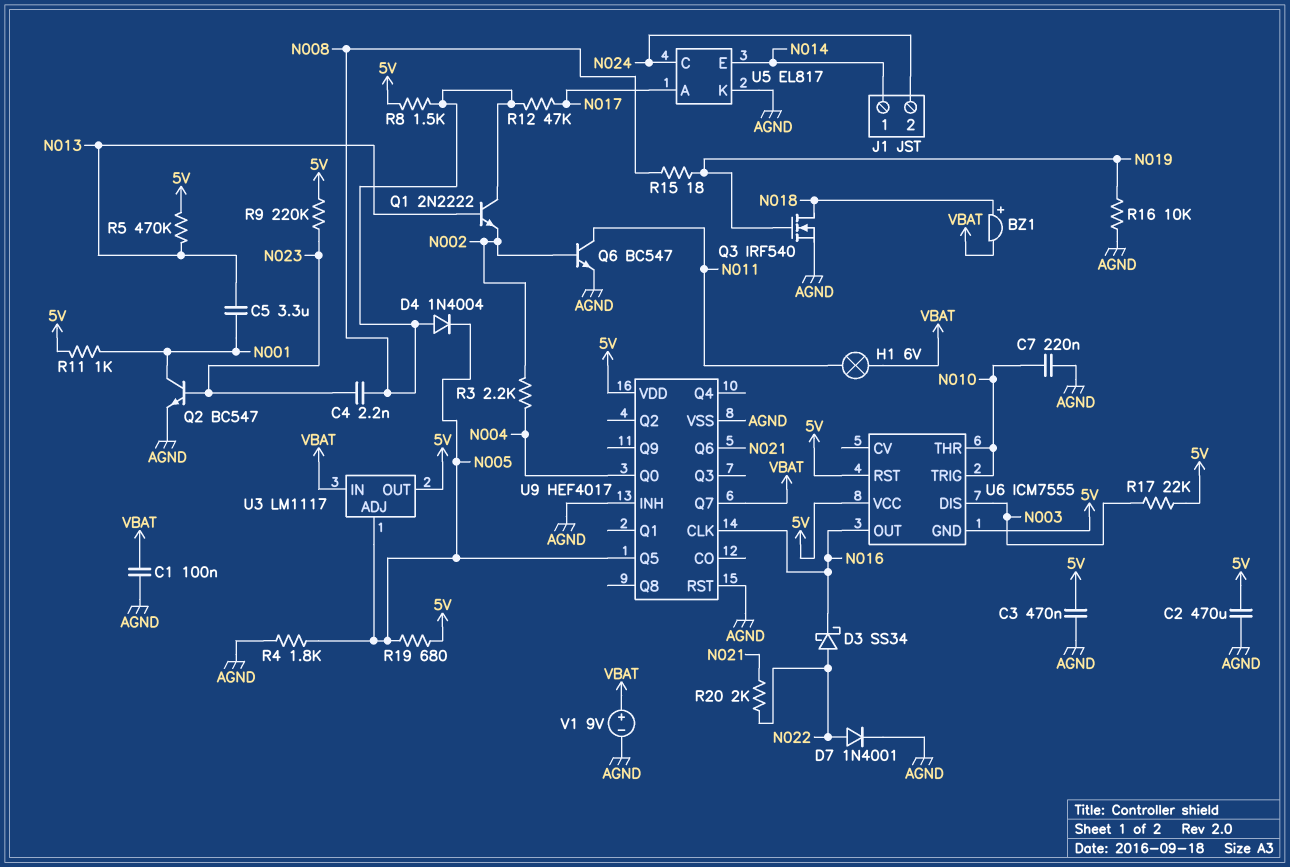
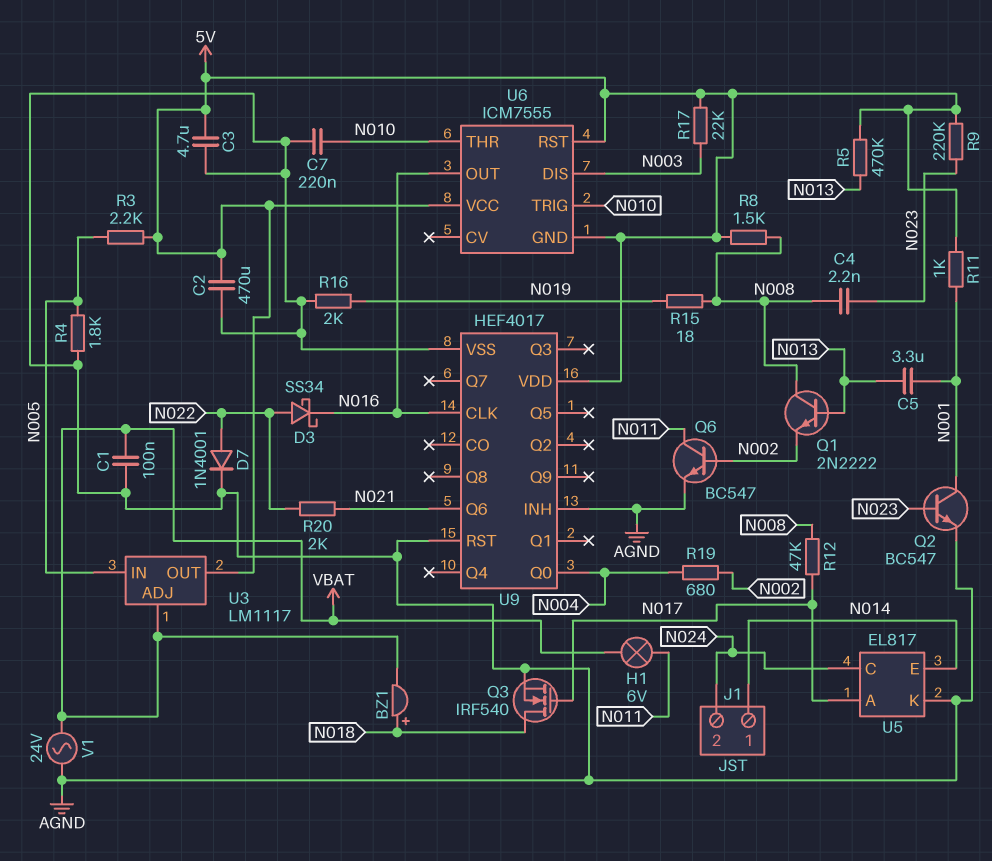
C3: 470nF (5V, AGND) -> 4.7uF (5V, AGND)
D4: diode 1N4004 (A N008, K N005) -> none
Q3: NMOS IRF540 (G N019, D N018, S AGND) -> NMOS IRF540 (G N017, D N018, S AGND)
R3: 2.2k (N002, N004) -> 2.2k (5V, N005)
R16: 10k (AGND, N019) -> 2k (AGND, N019)
R19: 680 (5V, N005) -> 680 (N002, N004)
U3 pin ADJ: N005 -> VBAT
U3 pin IN: VBAT -> N005
U9 pin Q5: N005 -> none
U9 pin Q7: VBAT -> none
V1: 9V (plus VBAT, minus AGND) -> AC 24V (AGND, VBAT)

